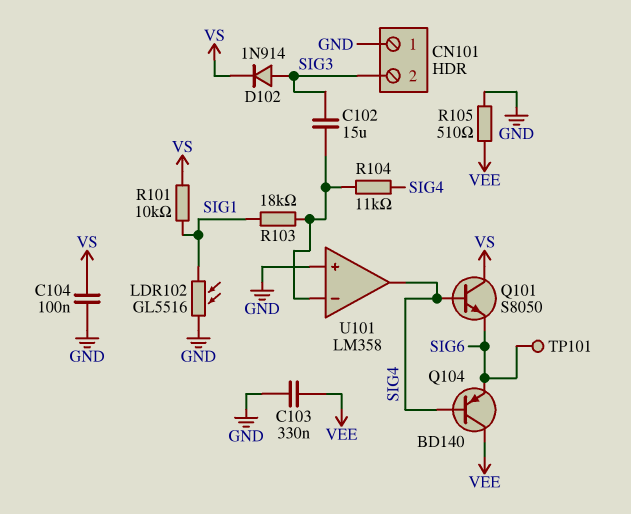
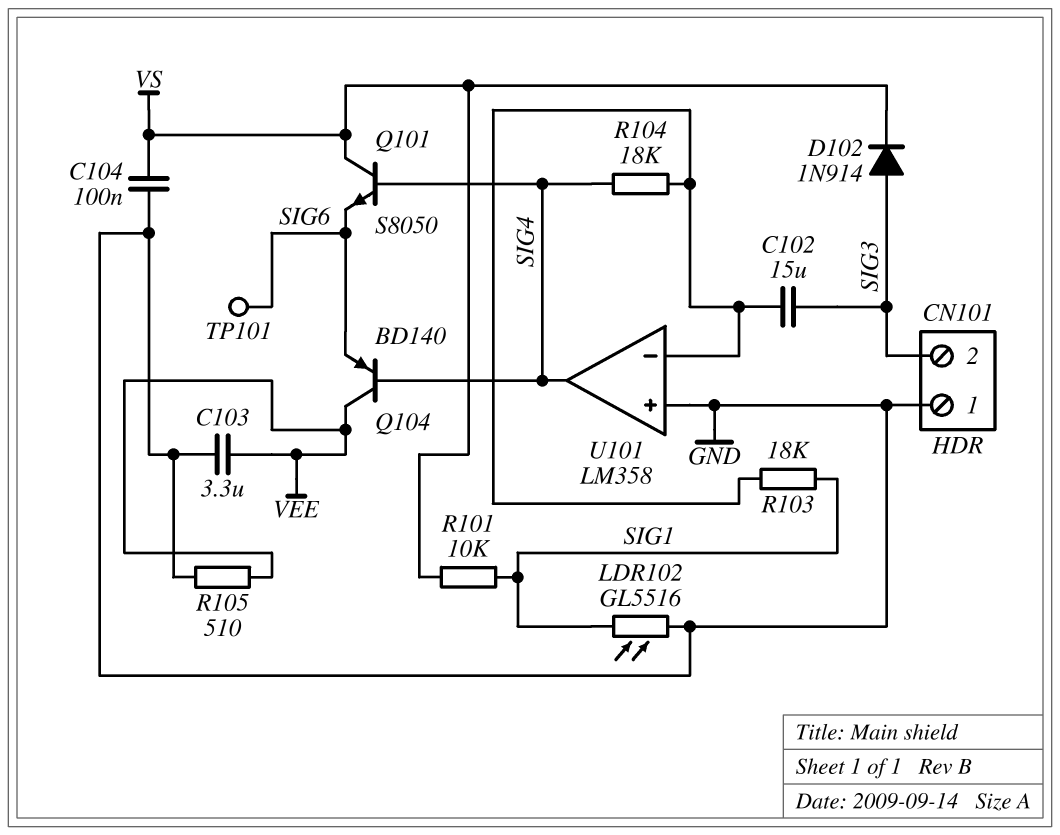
C103: 330nF (GND, VEE) -> 3.3uF (GND, VEE)
R104: 11k (SIG4, U101/in-) -> 18k (SIG4, U101/in-)

